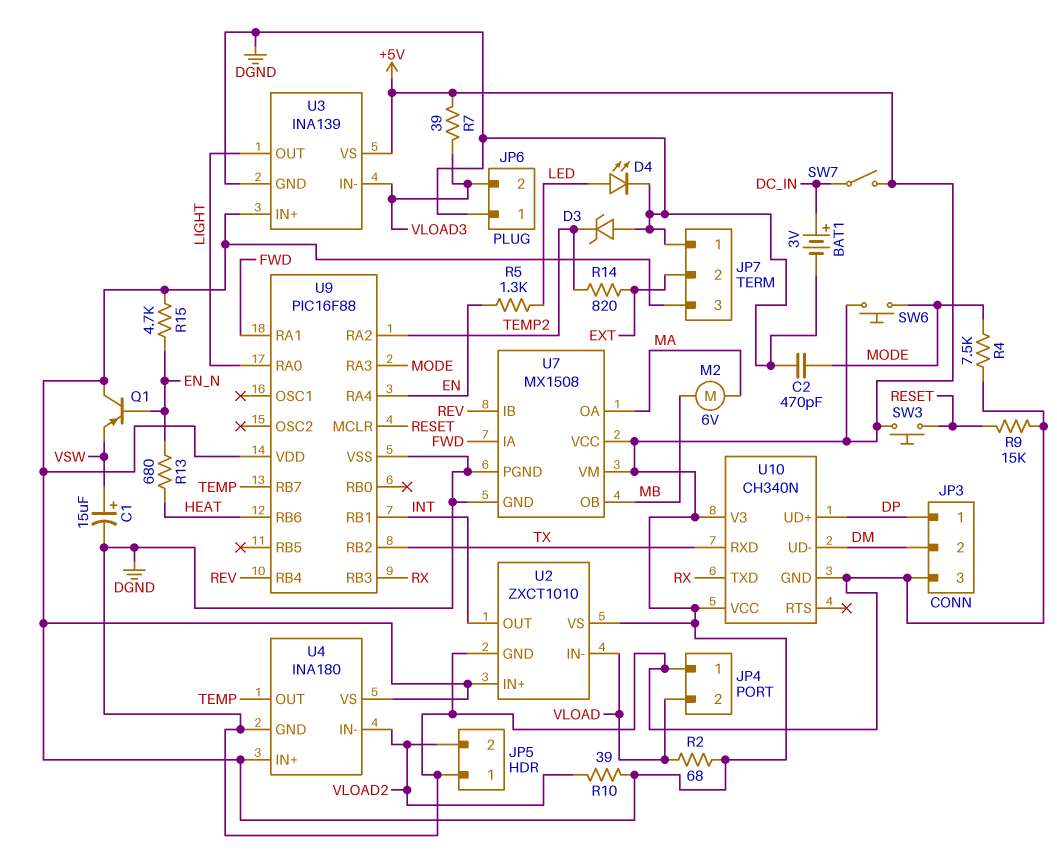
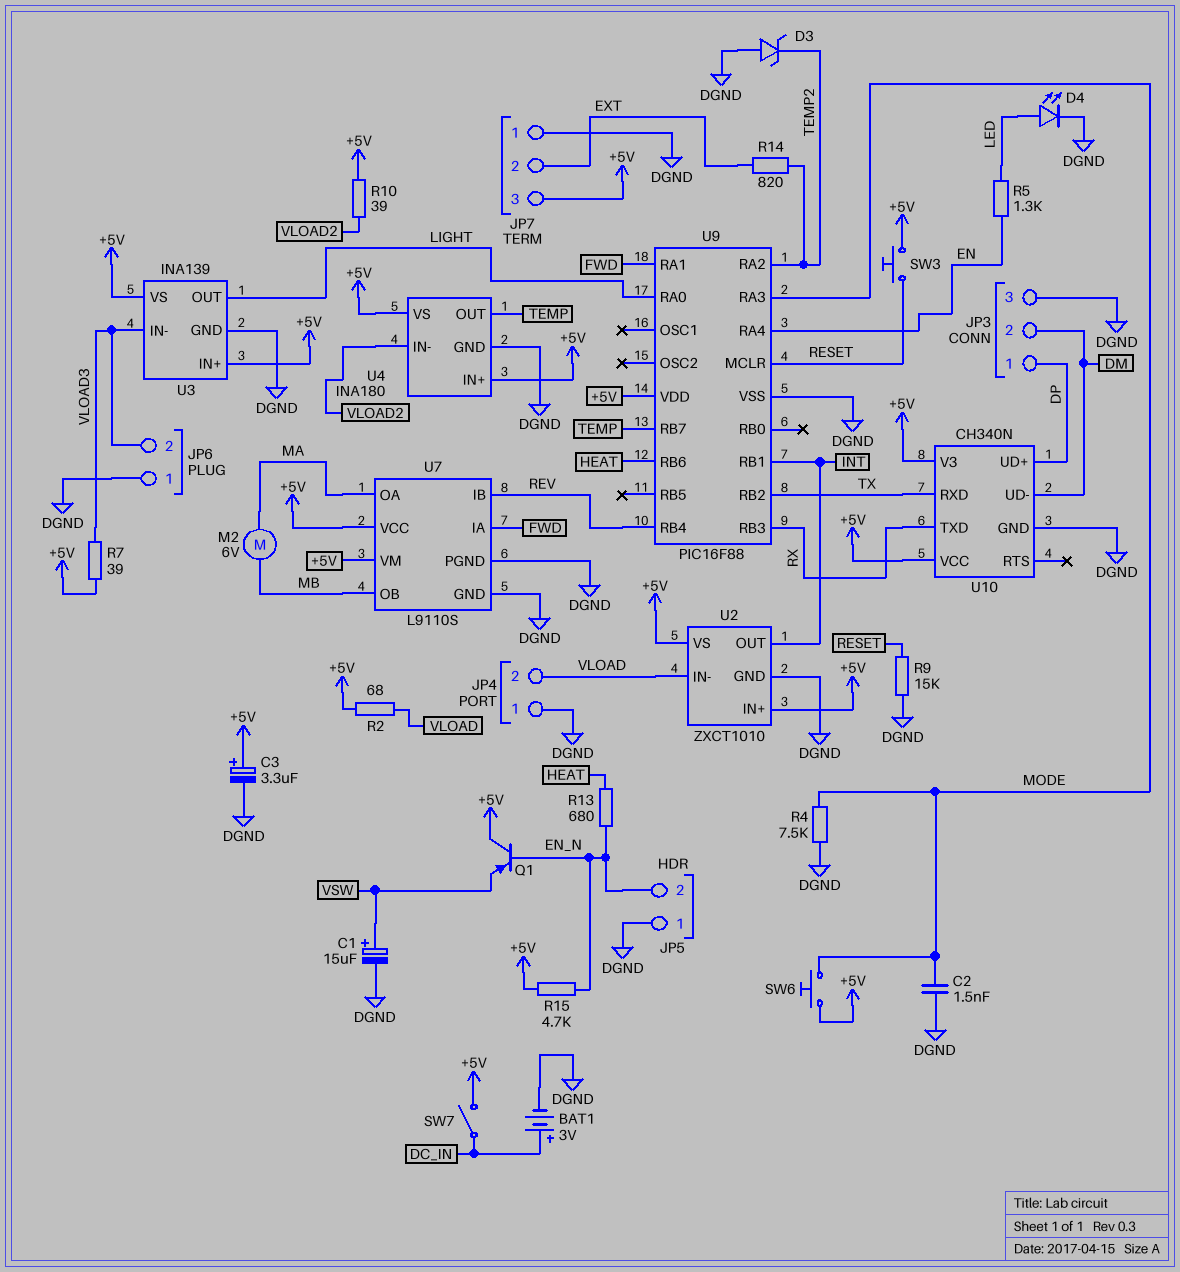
C2: 470pF (DGND, MODE) -> 1.5nF (DGND, MODE)
C3: none -> 3.3uF (plus +5V, minus DGND)
JP5 pin 2: VLOAD2 -> EN_N
U7: MX1508 -> L9110S

